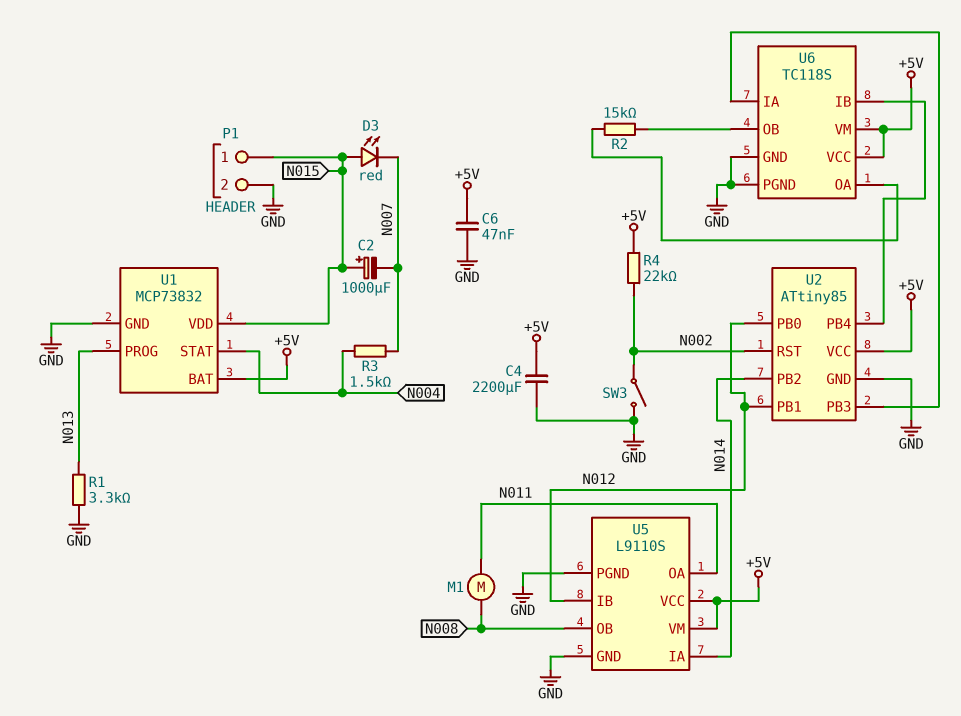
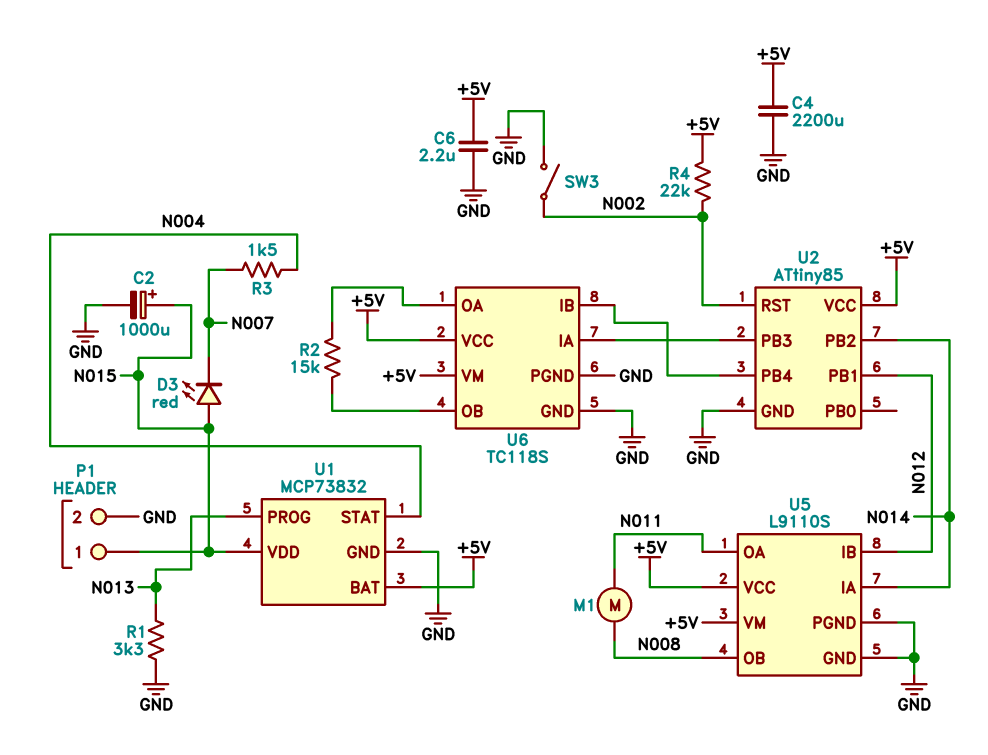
C2: 1000uF (plus N015, minus N007) -> 1000uF (plus N015, minus GND)
C6: 47nF (+5V, GND) -> 2.2uF (+5V, GND)
U2 pin PB0: N012 -> none

